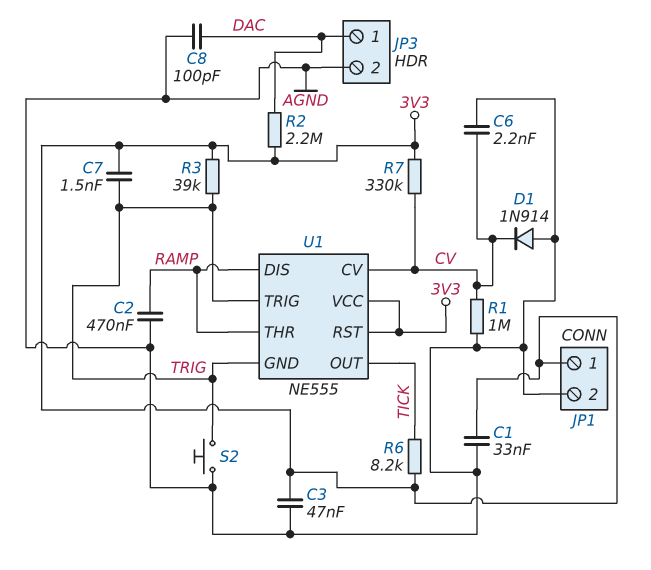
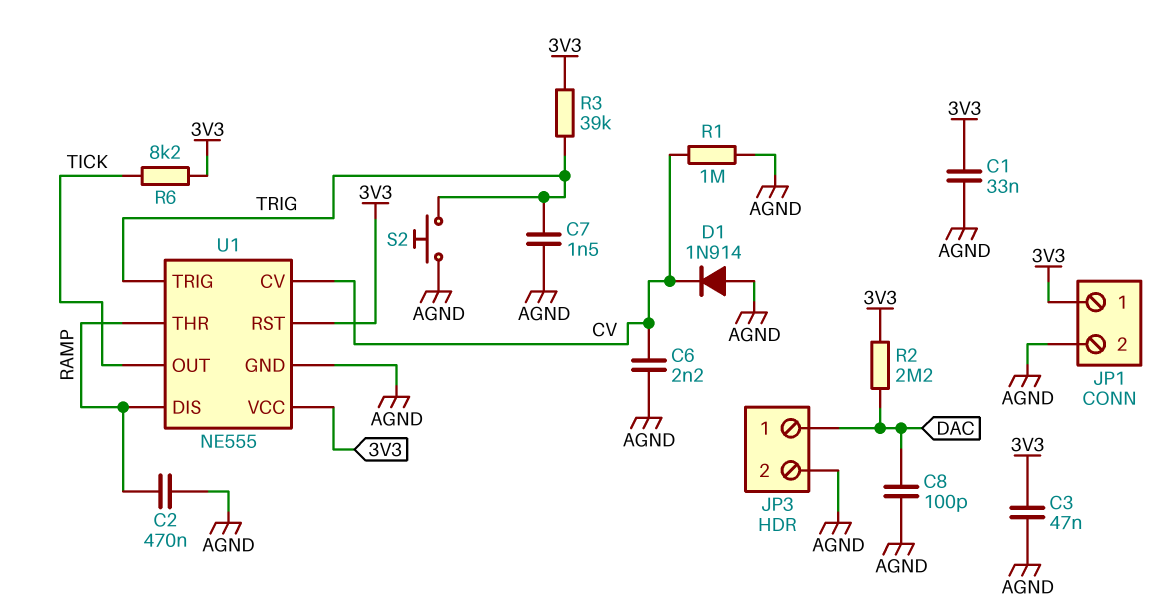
C7: 1.5nF (3V3, TRIG) -> 1.5nF (AGND, TRIG)
R7: 330k (3V3, CV) -> none
U1 pin GND: TRIG -> AGND

